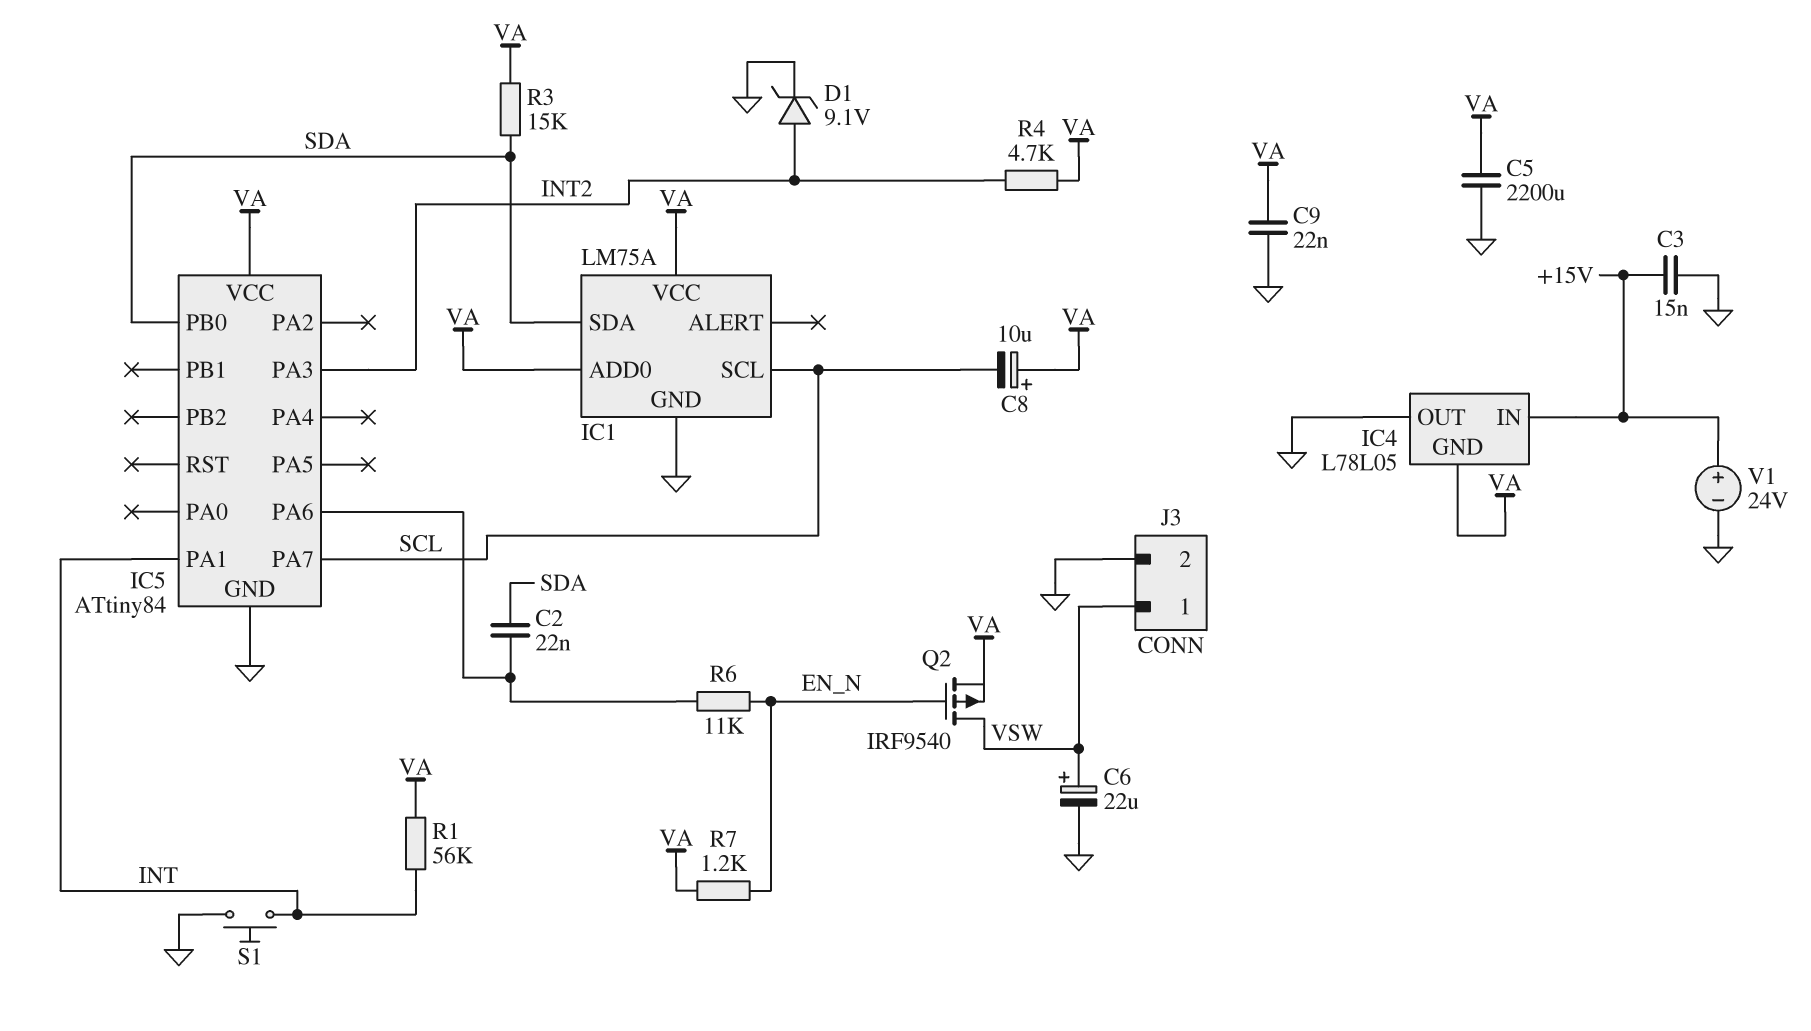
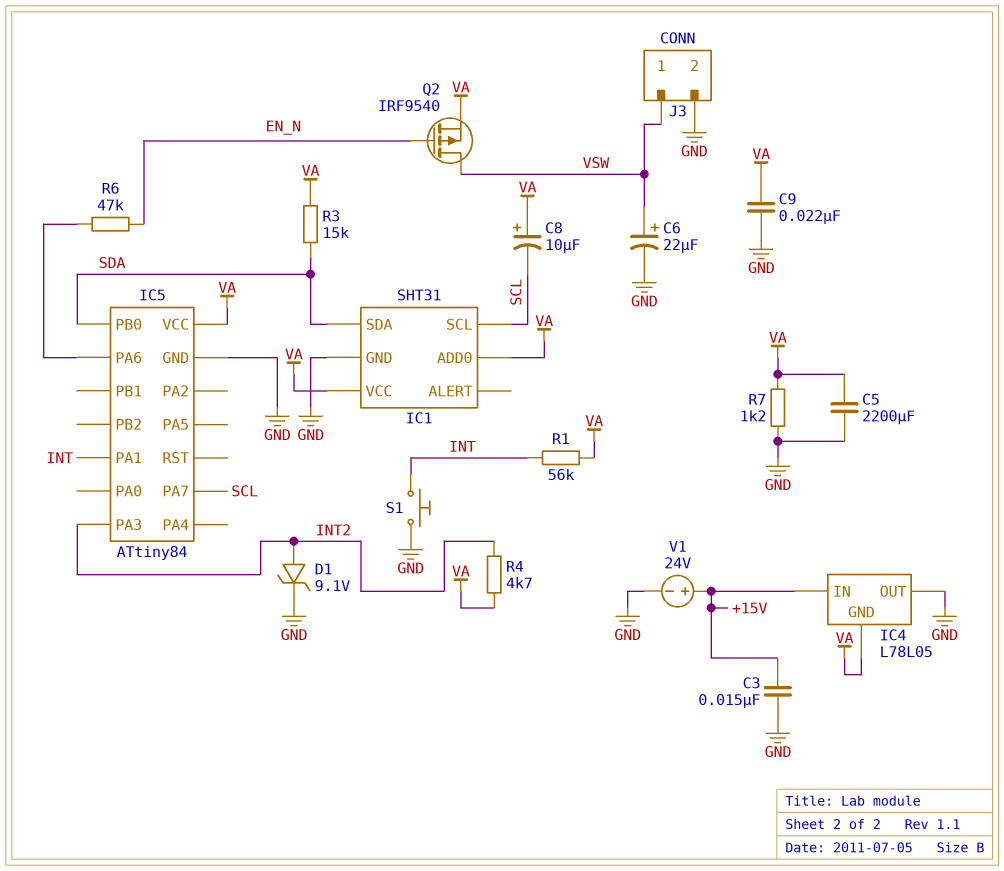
C2: 22nF (IC5/PA6, SDA) -> none
IC1: LM75A -> SHT31
R6: 11k (EN_N, IC5/PA6) -> 47k (EN_N, IC5/PA6)
R7: 1.2k (EN_N, VA) -> 1.2k (GND, VA)

